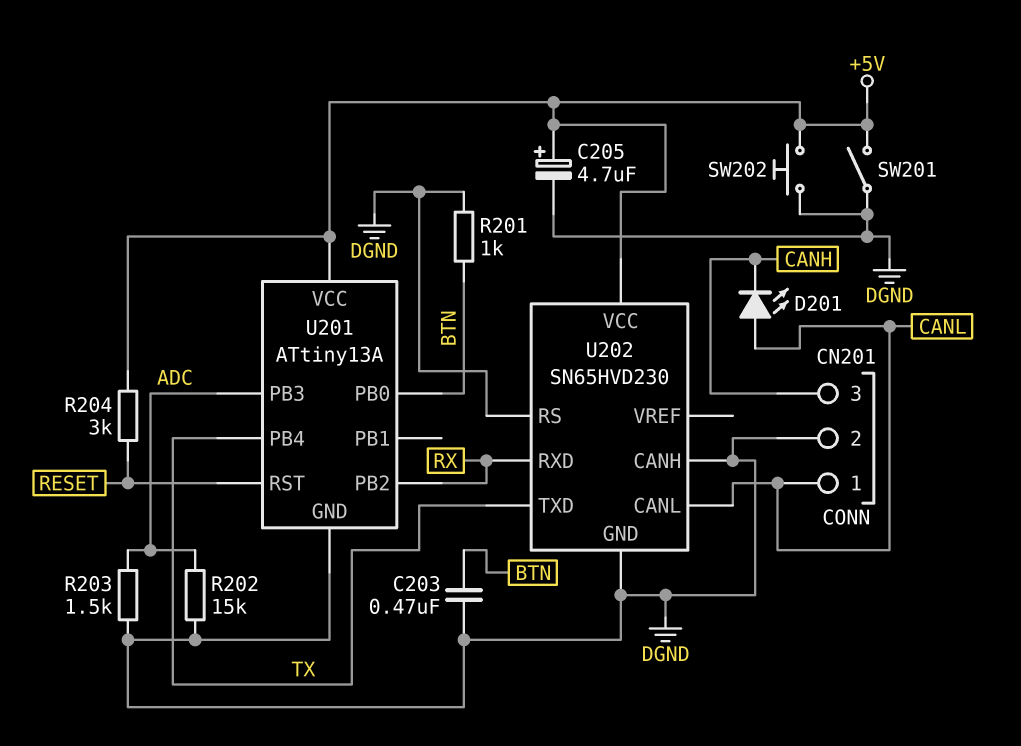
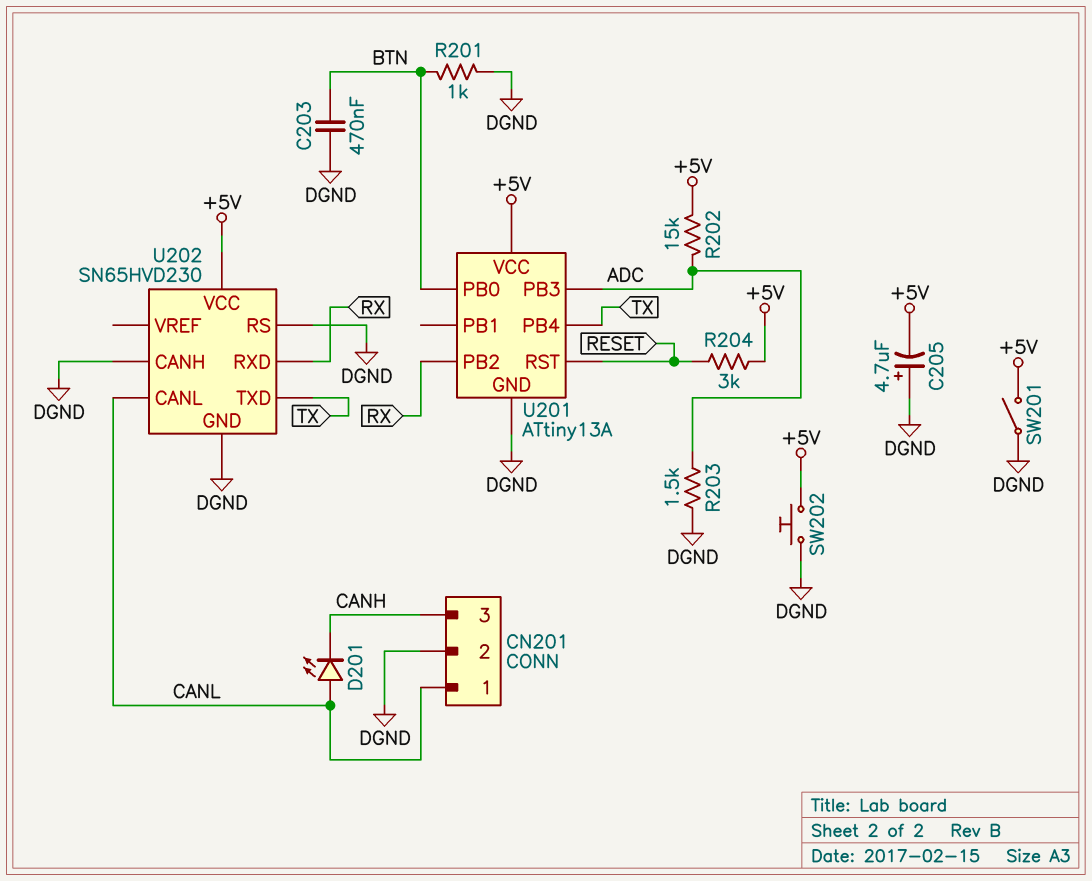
C205: 4.7uF (plus +5V, minus DGND) -> 4.7uF (plus DGND, minus +5V)
R202: 15k (ADC, DGND) -> 15k (+5V, ADC)

